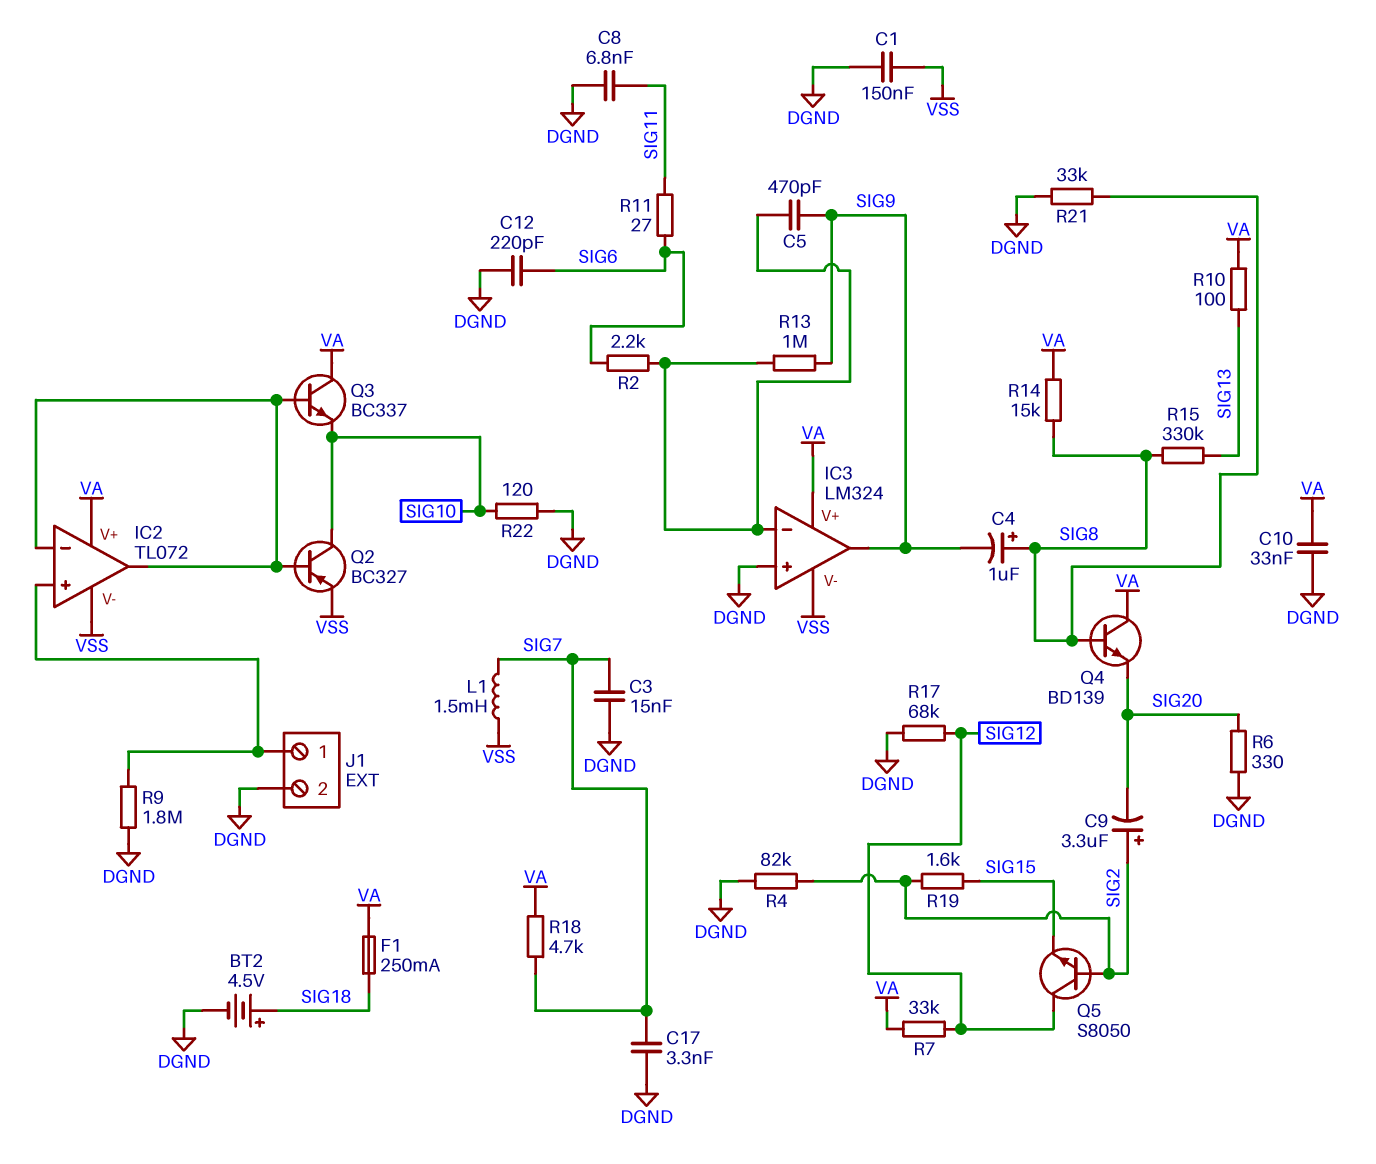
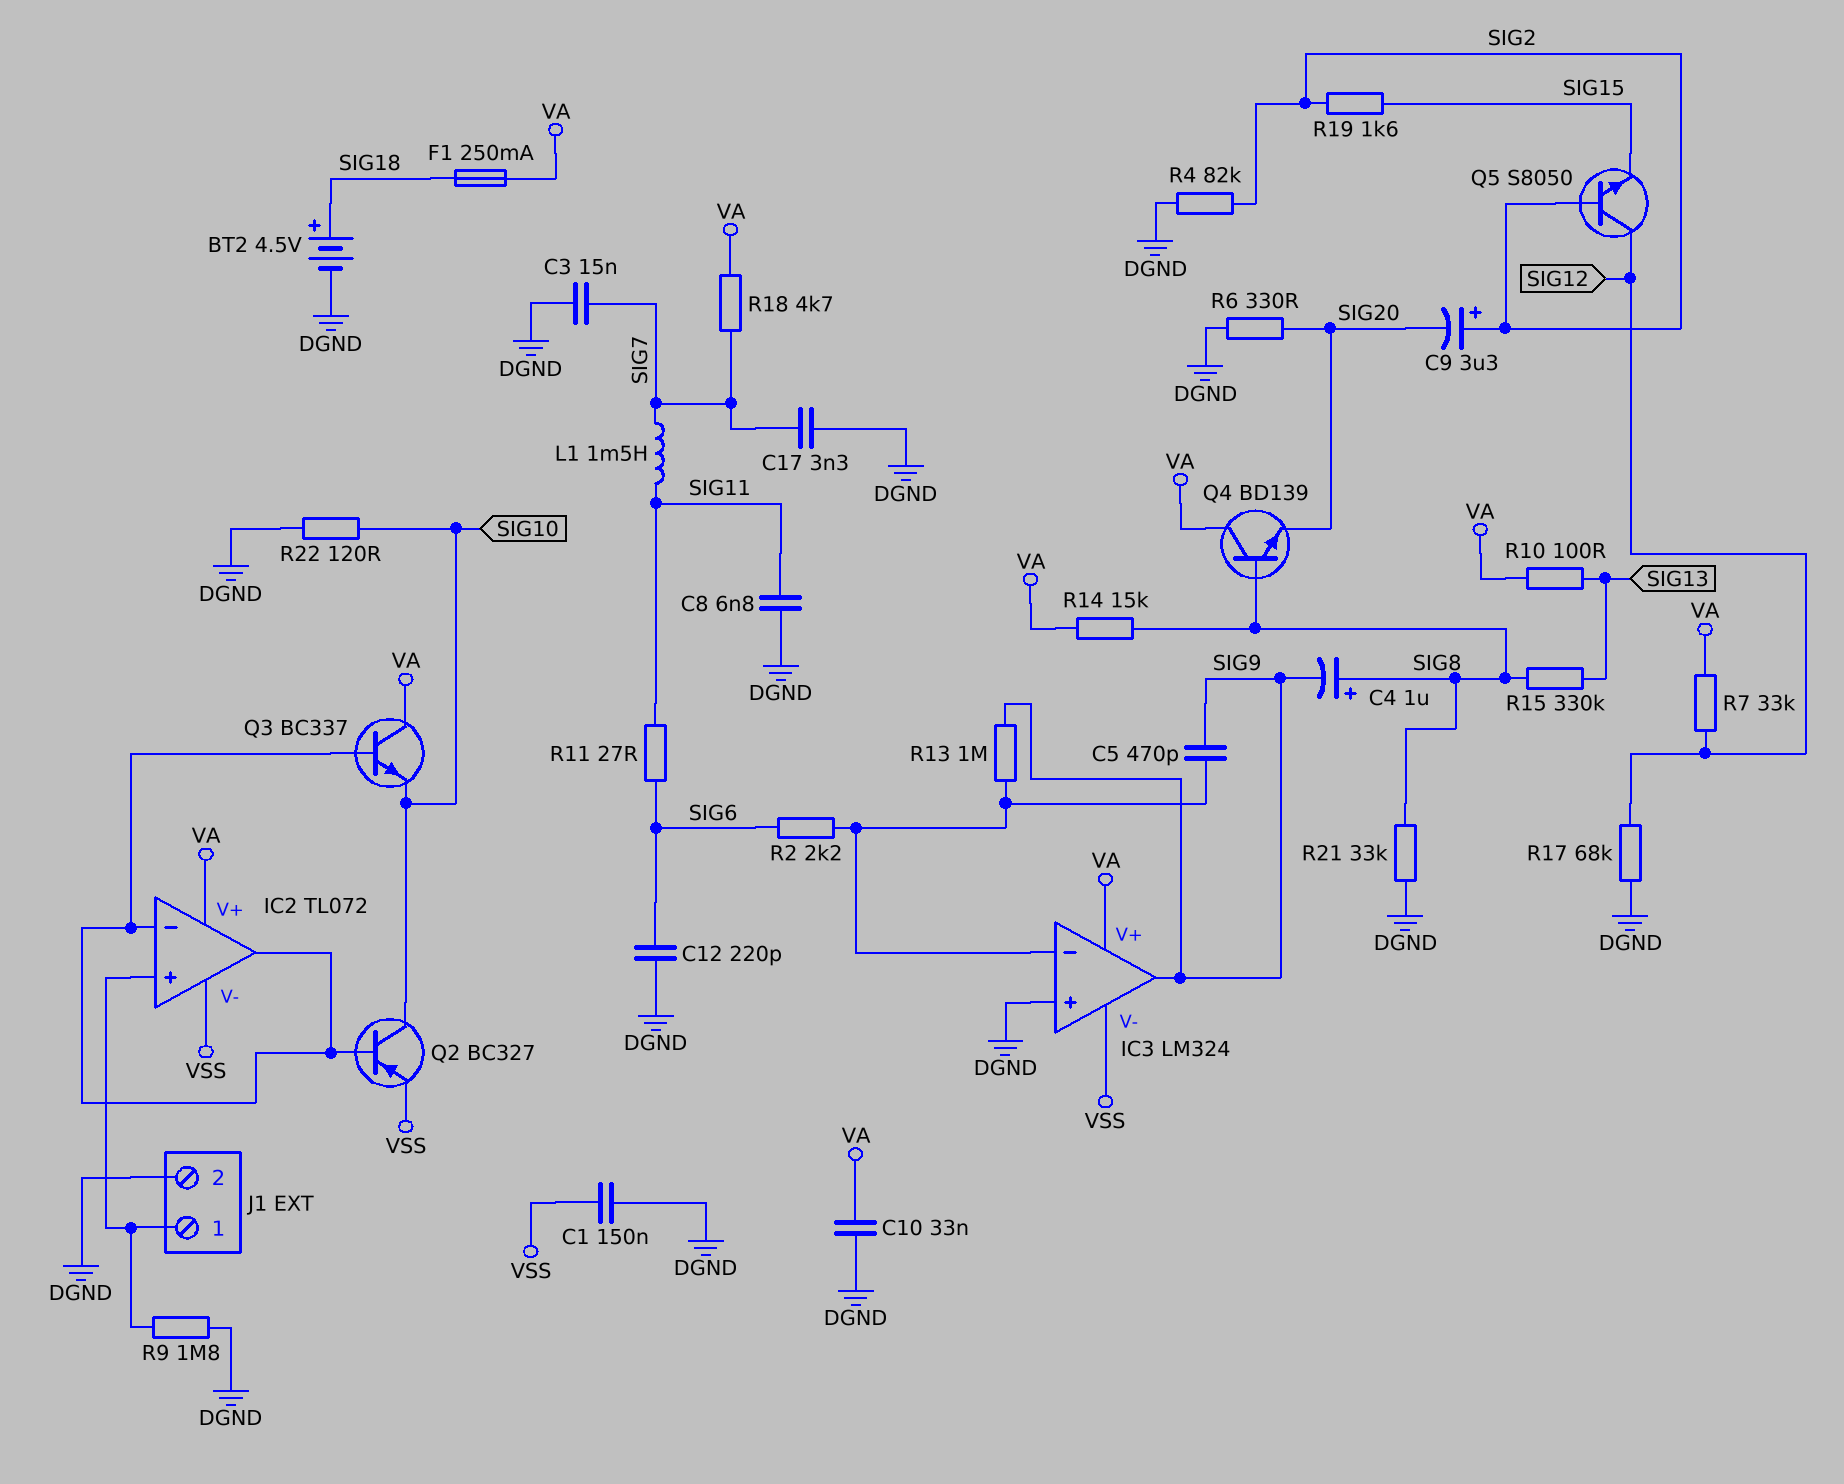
L1: 1.5mH (SIG7, VSS) -> 1.5mH (SIG7, SIG11)

